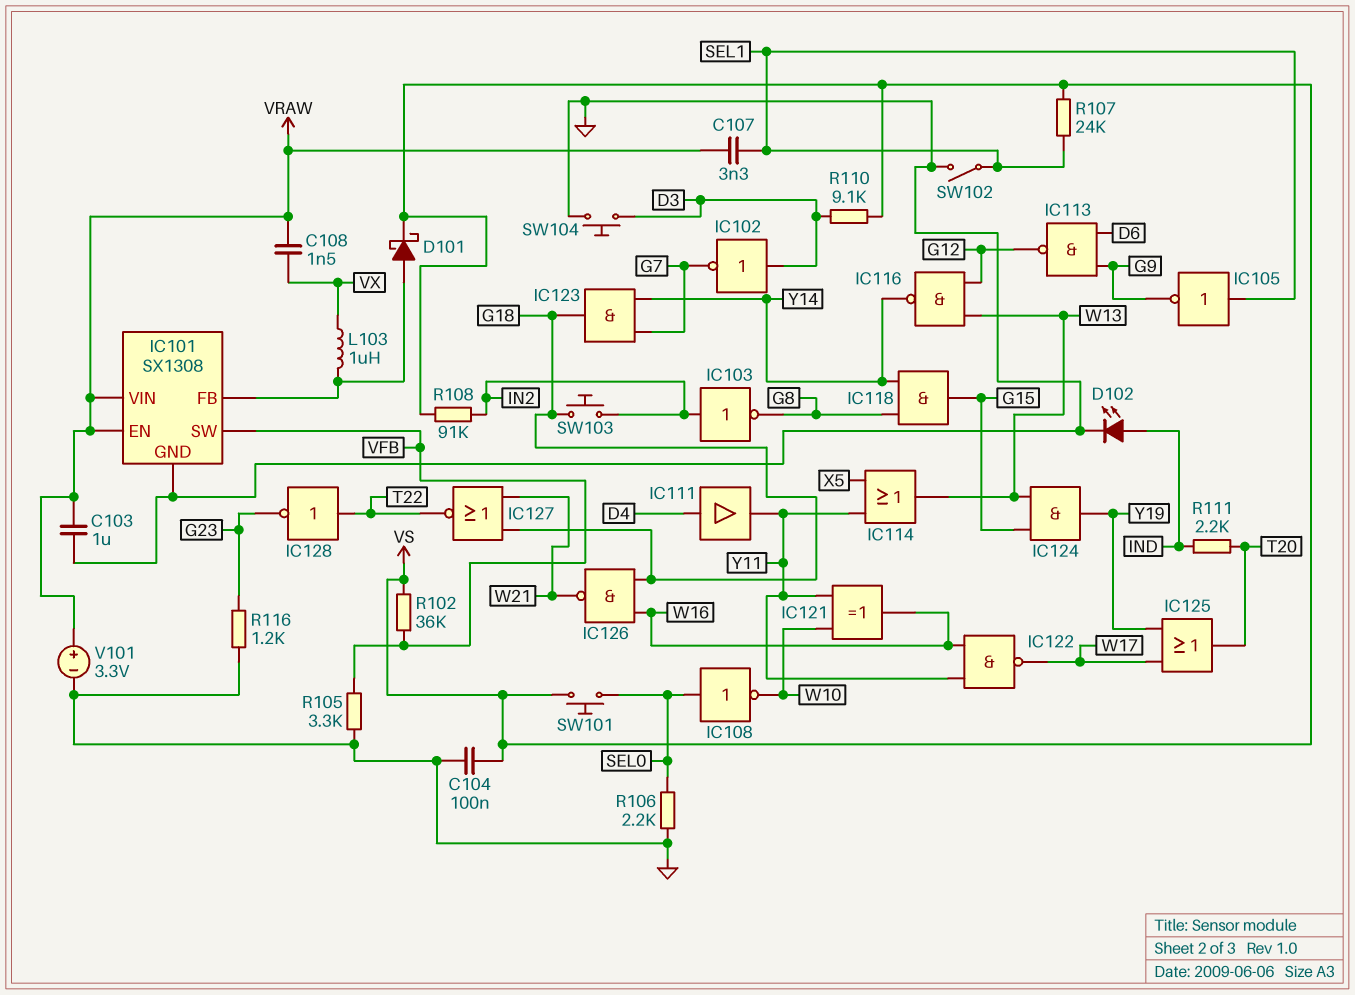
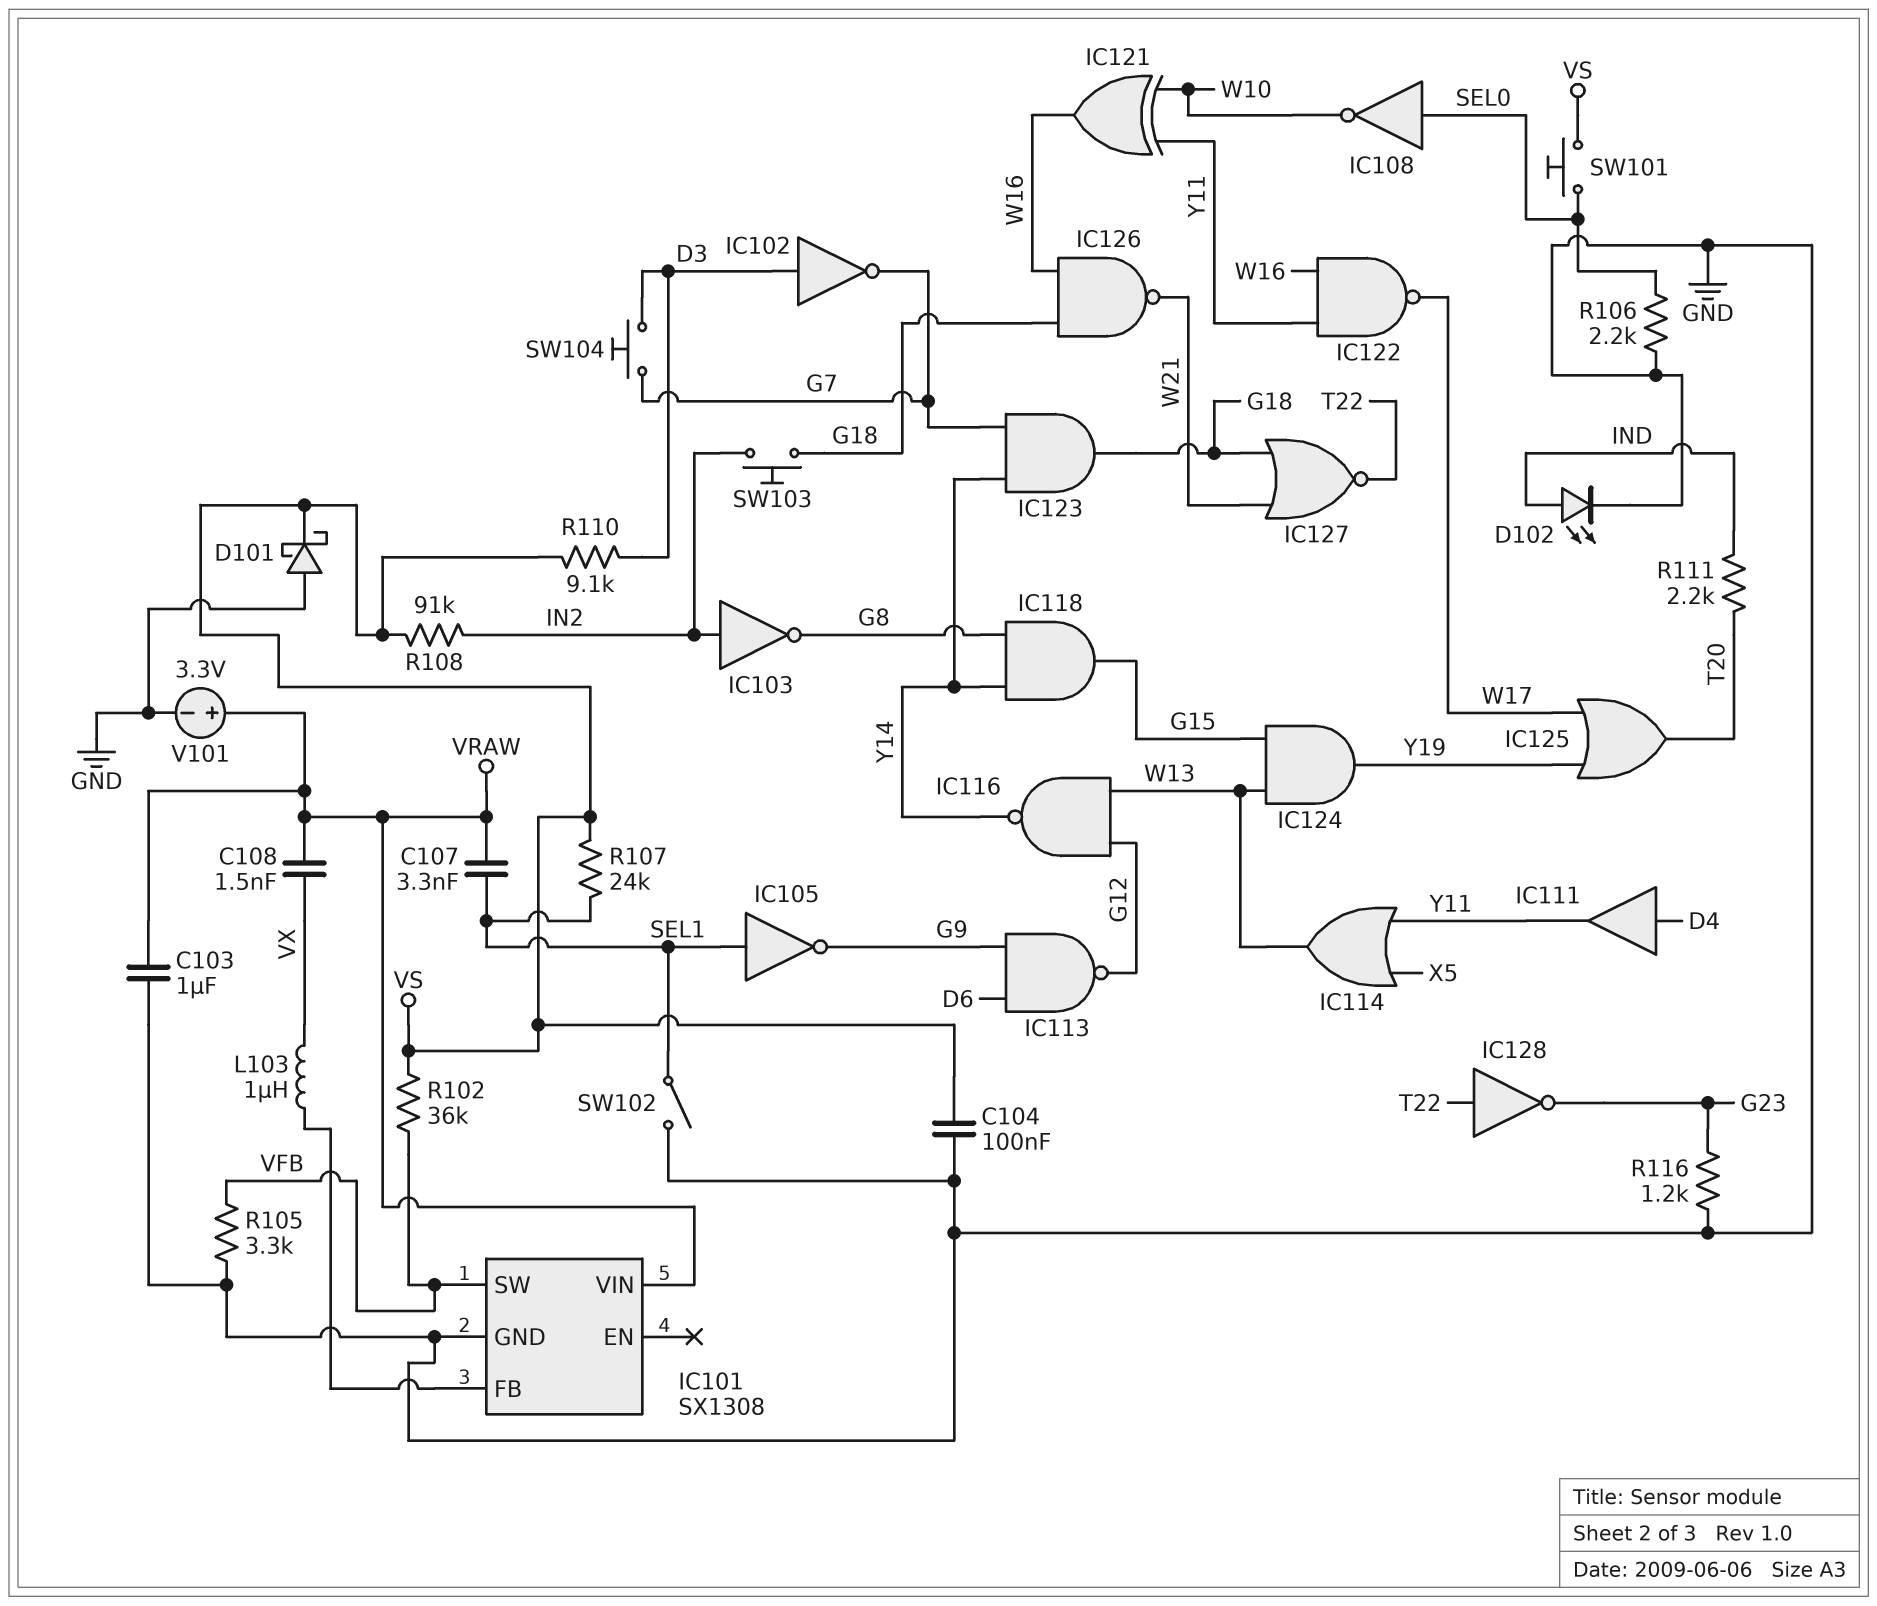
D101: schottky (A IC101/FB, K VS) -> schottky (A GND, K VS)
IC101 pin EN: VRAW -> none
SW104: button (D3, GND) -> button (D3, G7)

